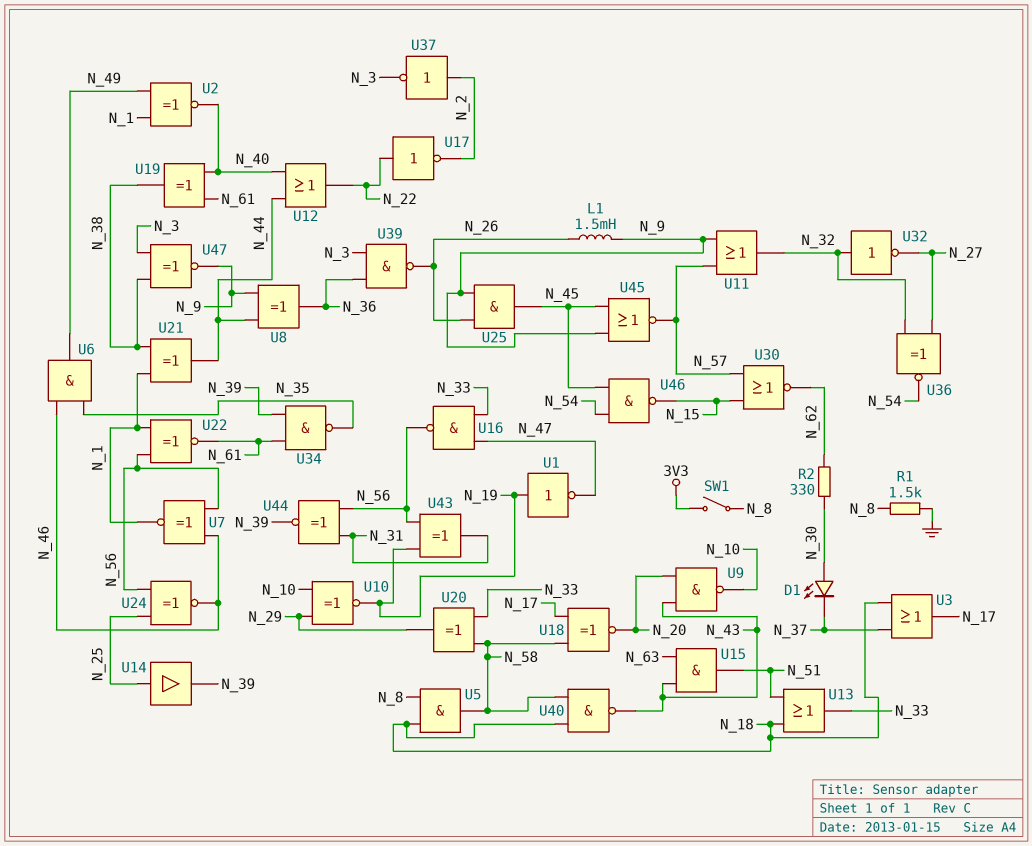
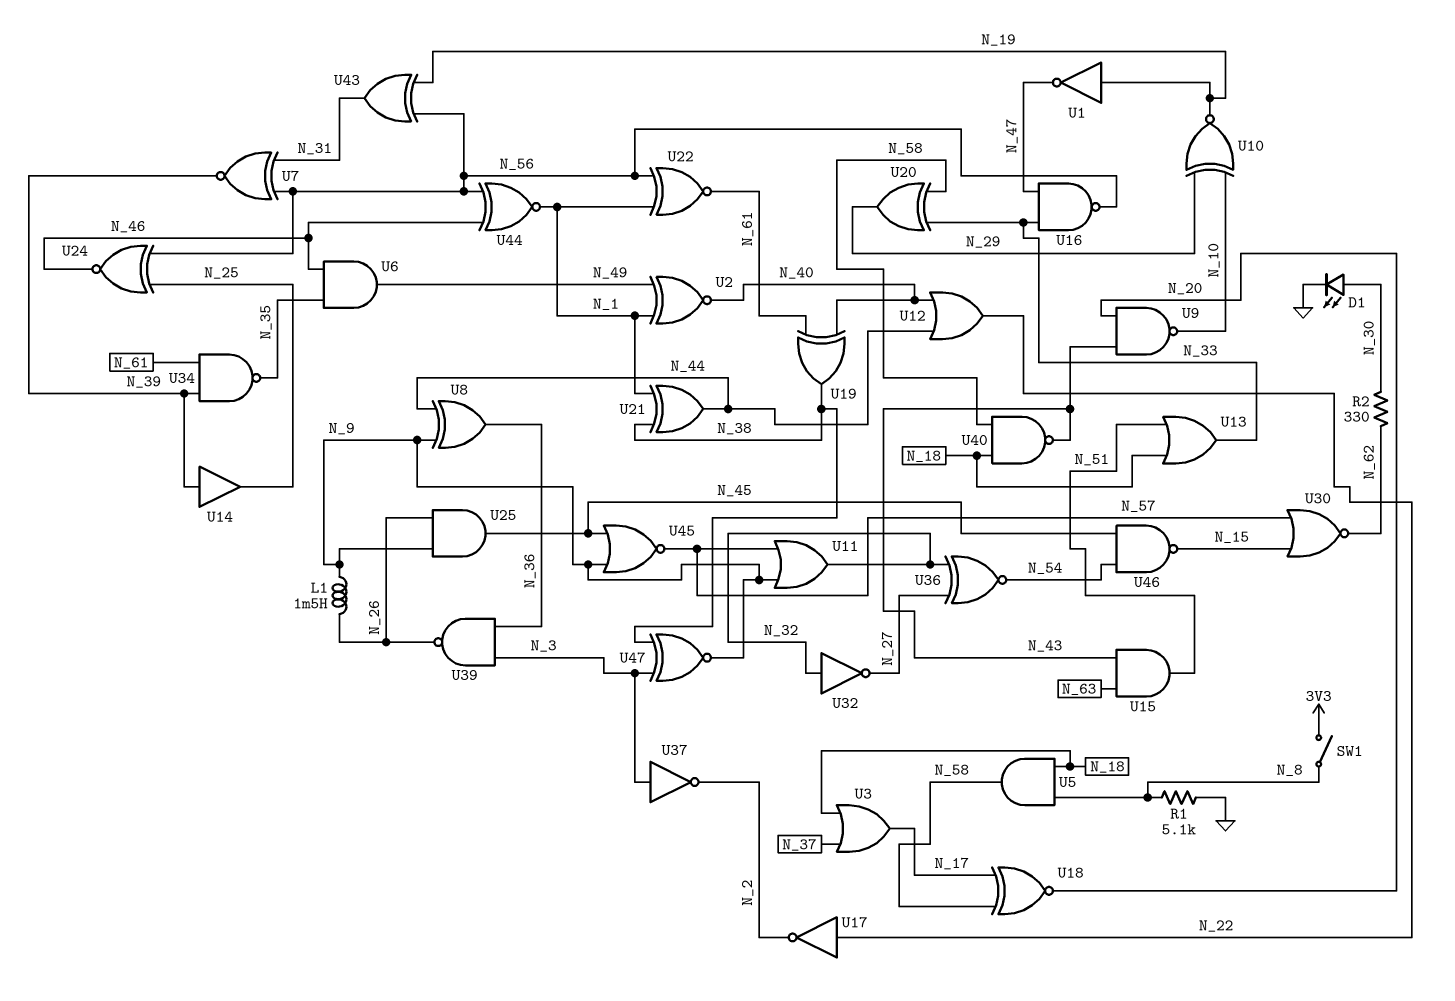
D1: LED (A N_30, K N_37) -> LED (A N_30, K GND)
R1: 1.5k (GND, N_8) -> 5.1k (GND, N_8)
U7: XNOR (in N_46, in N_56, out N_1) -> XNOR (in N_31, in N_56, out N_39)
U14: buffer (in N_25, out N_39) -> buffer (in N_39, out N_25)
U37: NOT (in N_2, out N_3) -> NOT (in N_3, out N_2)
U44: XNOR (in N_31, in N_56, out N_39) -> XNOR (in N_46, in N_56, out N_1)

